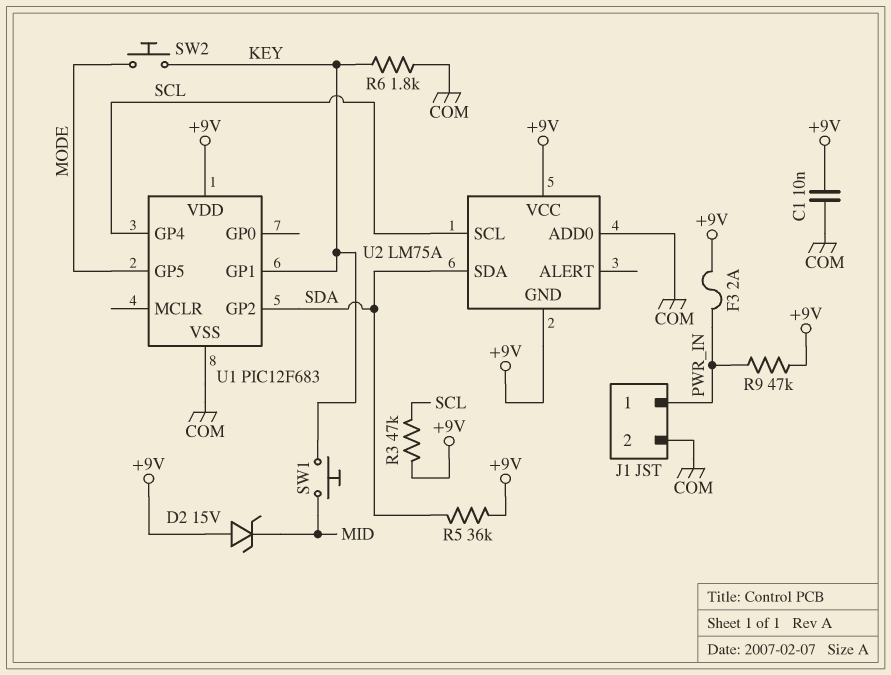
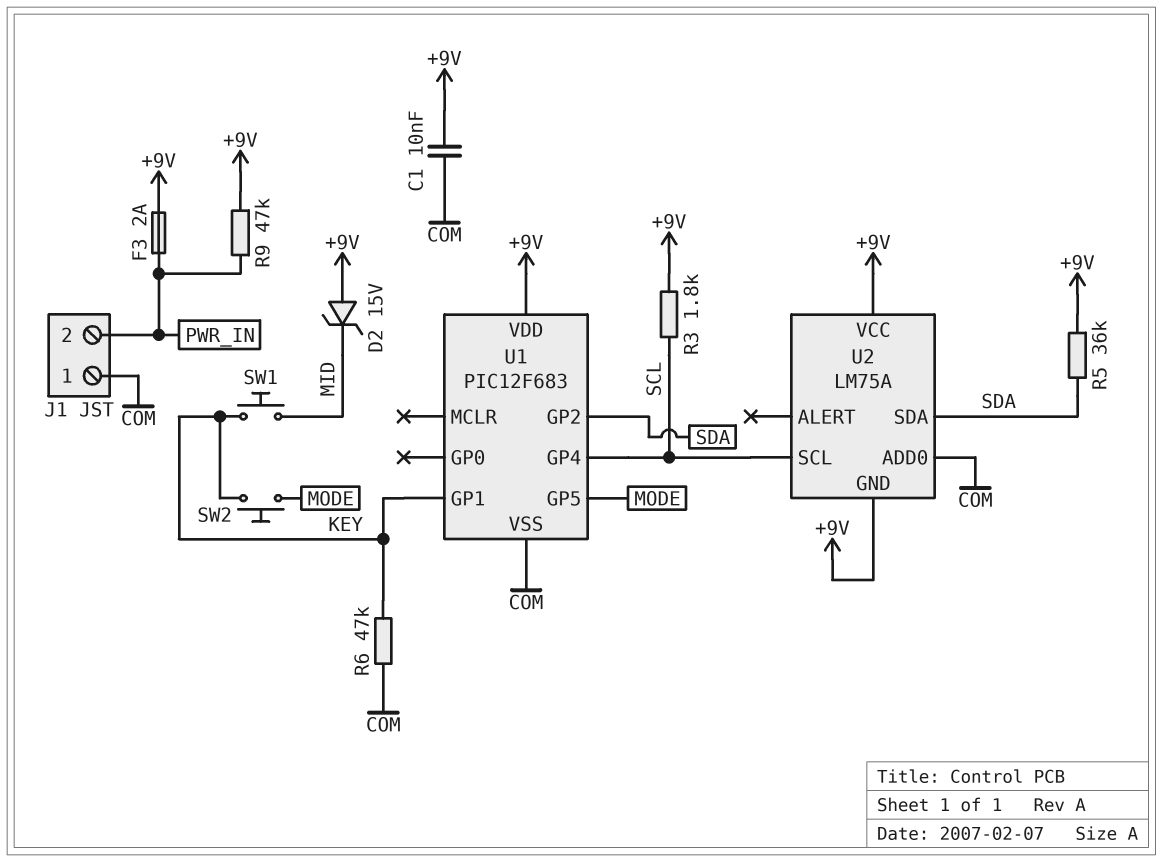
J1 pin 1: PWR_IN -> COM
J1 pin 2: COM -> PWR_IN
R3: 47k (+9V, SCL) -> 1.8k (+9V, SCL)
R6: 1.8k (COM, KEY) -> 47k (COM, KEY)

